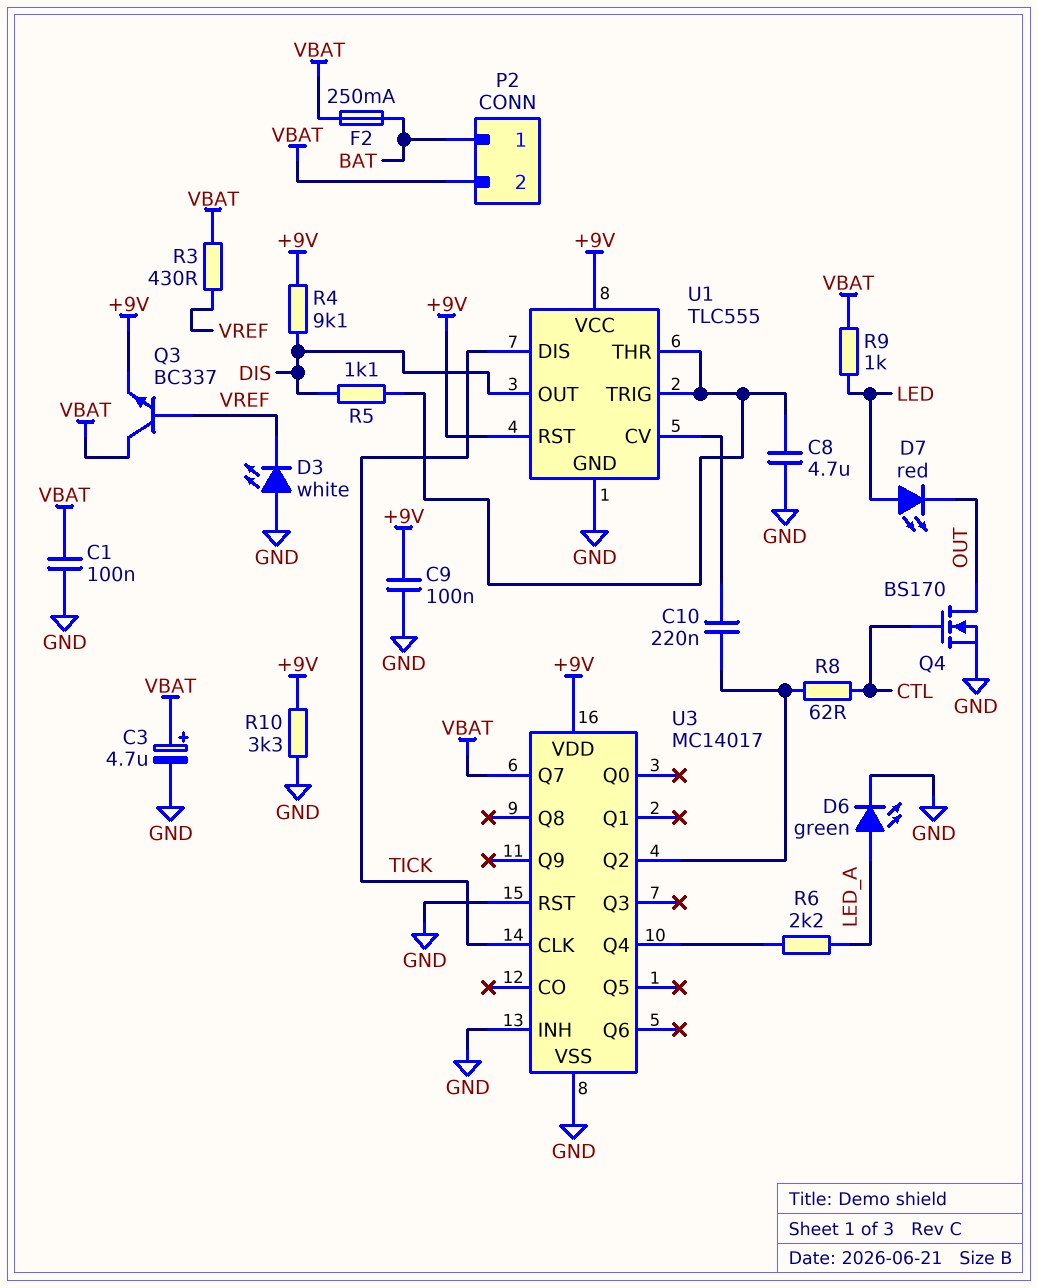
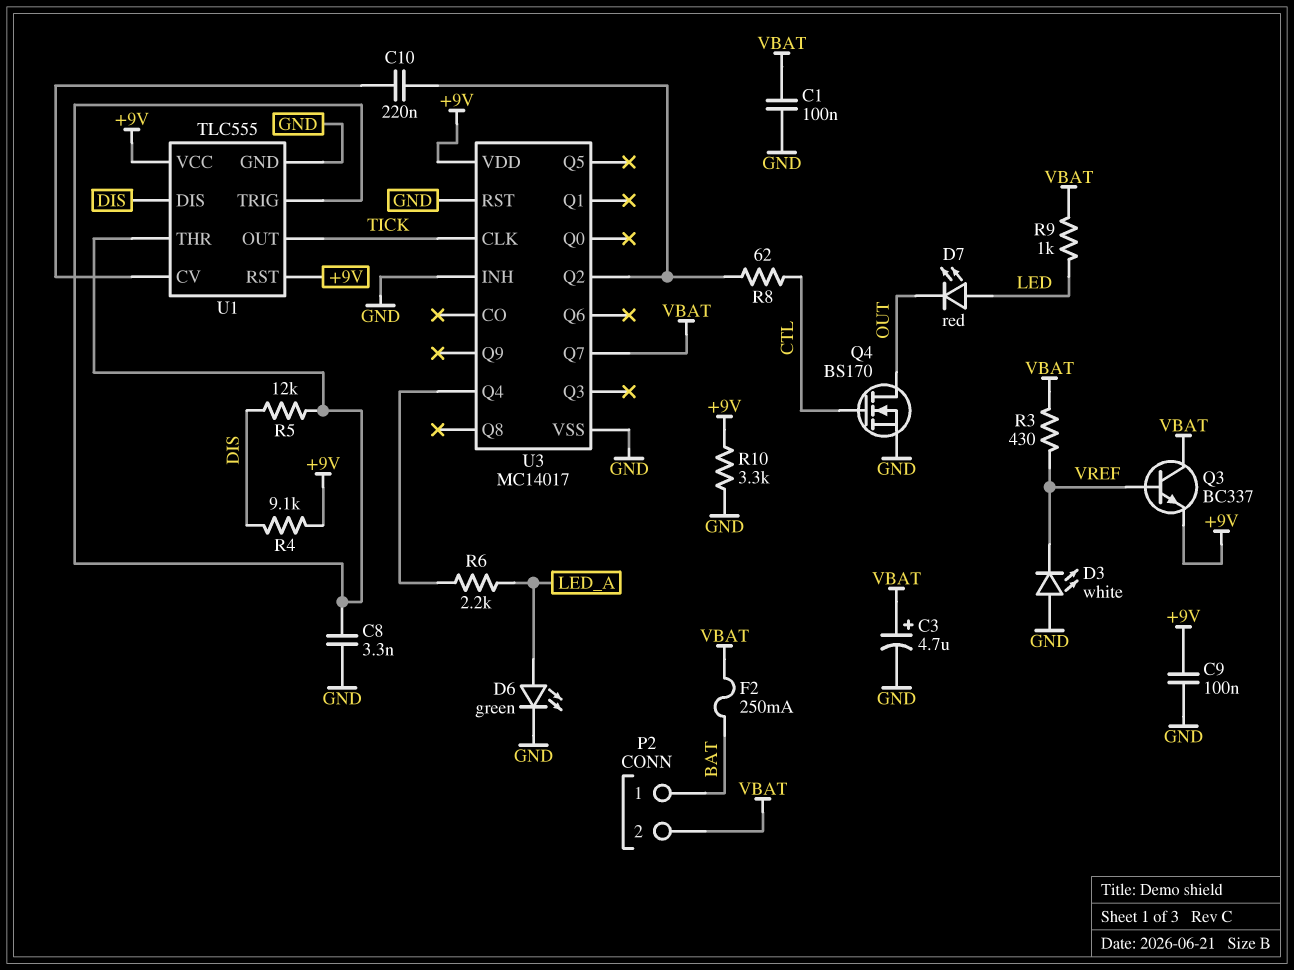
C8: 4.7uF (GND, U1/THR) -> 3.3nF (GND, U1/THR)
R5: 1.1k (DIS, U1/THR) -> 12k (DIS, U1/THR)
U1 pin DIS: TICK -> DIS
U1 pin OUT: DIS -> TICK

